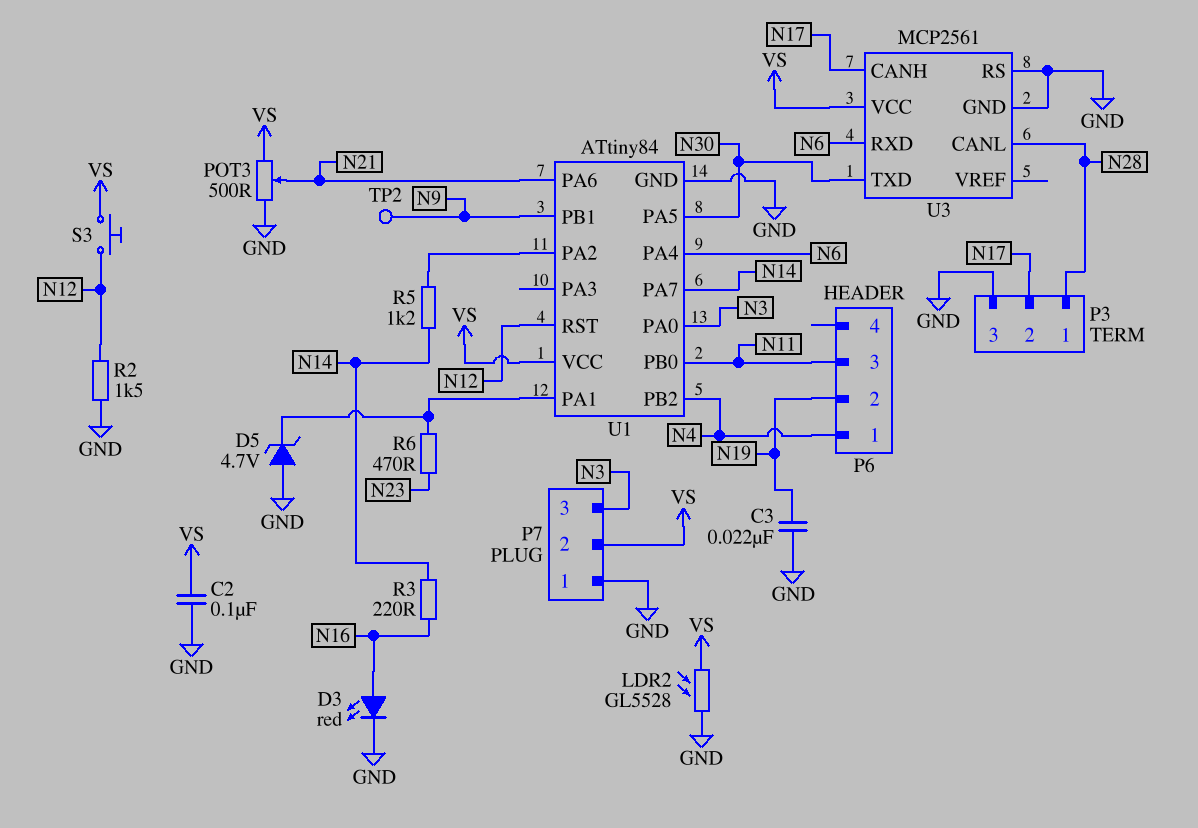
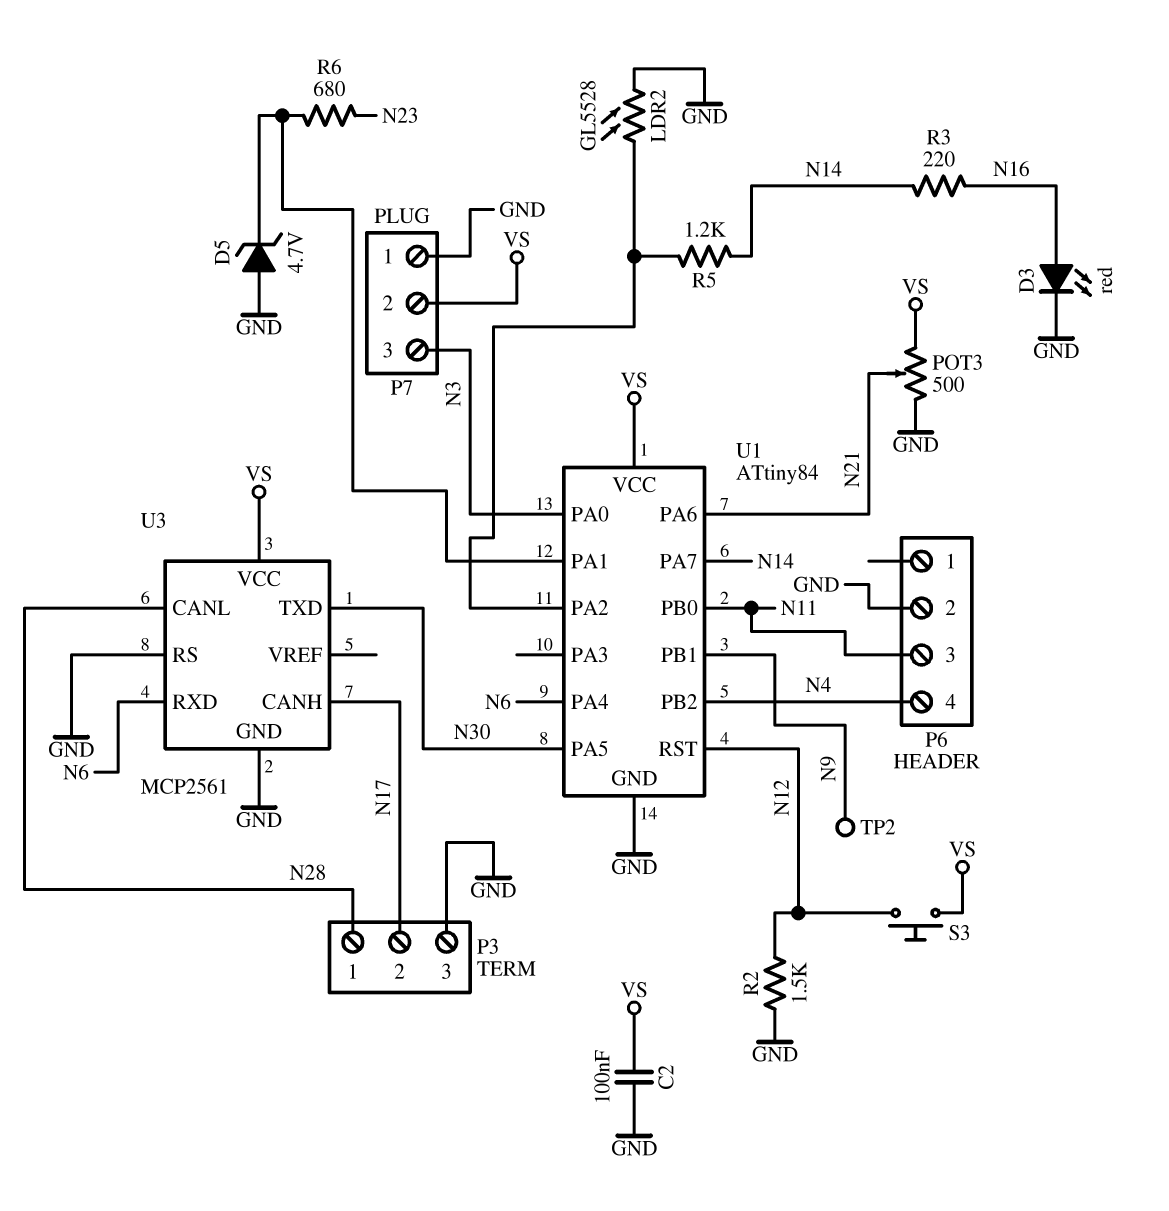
C3: 22nF (GND, N19) -> none
LDR2: GL5528 (GND, VS) -> GL5528 (GND, U1/PA2)
P6 pin 1: N4 -> none
P6 pin 2: N19 -> GND
P6 pin 4: none -> N4
R6: 470 (N23, U1/PA1) -> 680 (N23, U1/PA1)

